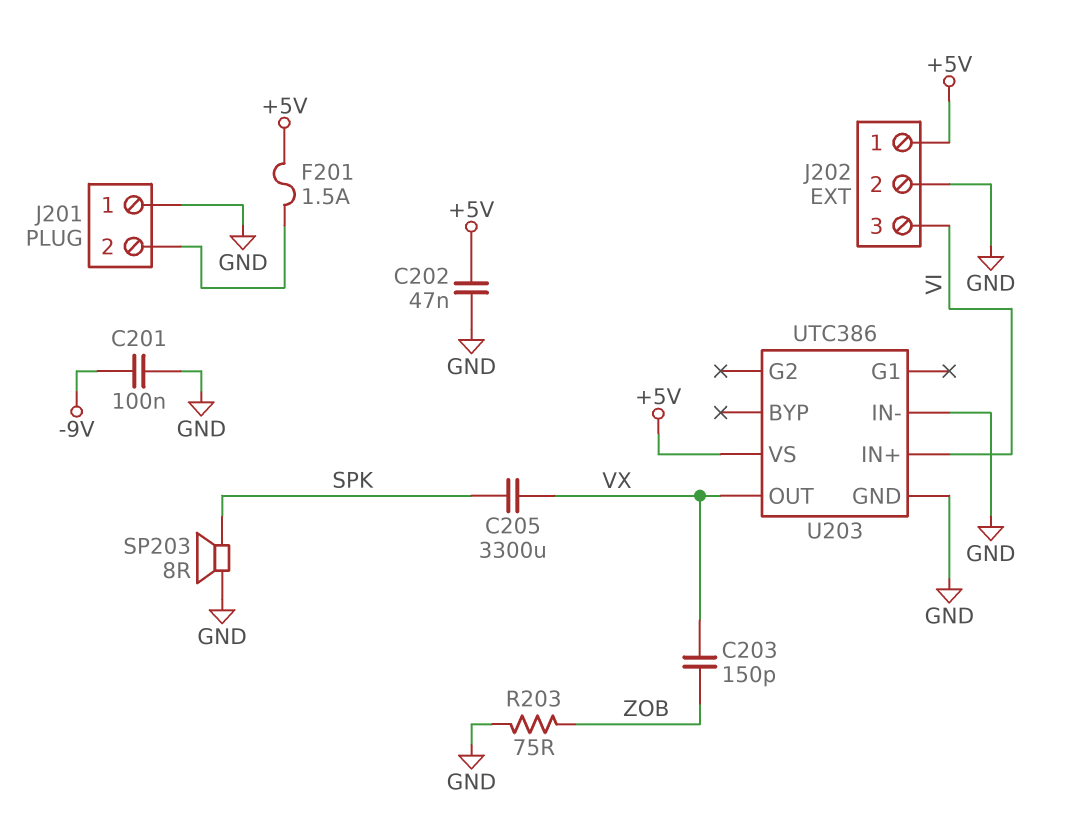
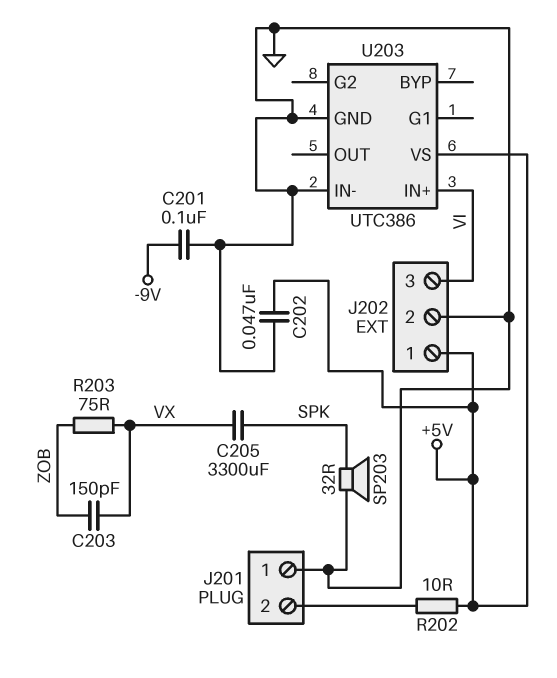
F201: 1.5A (+5V, J201/2) -> none
R202: none -> 10 (+5V, J201/2)
R203: 75 (GND, ZOB) -> 75 (VX, ZOB)
SP203: speaker 8R (GND, SPK) -> speaker 32R (GND, SPK)
U203 pin OUT: VX -> none

